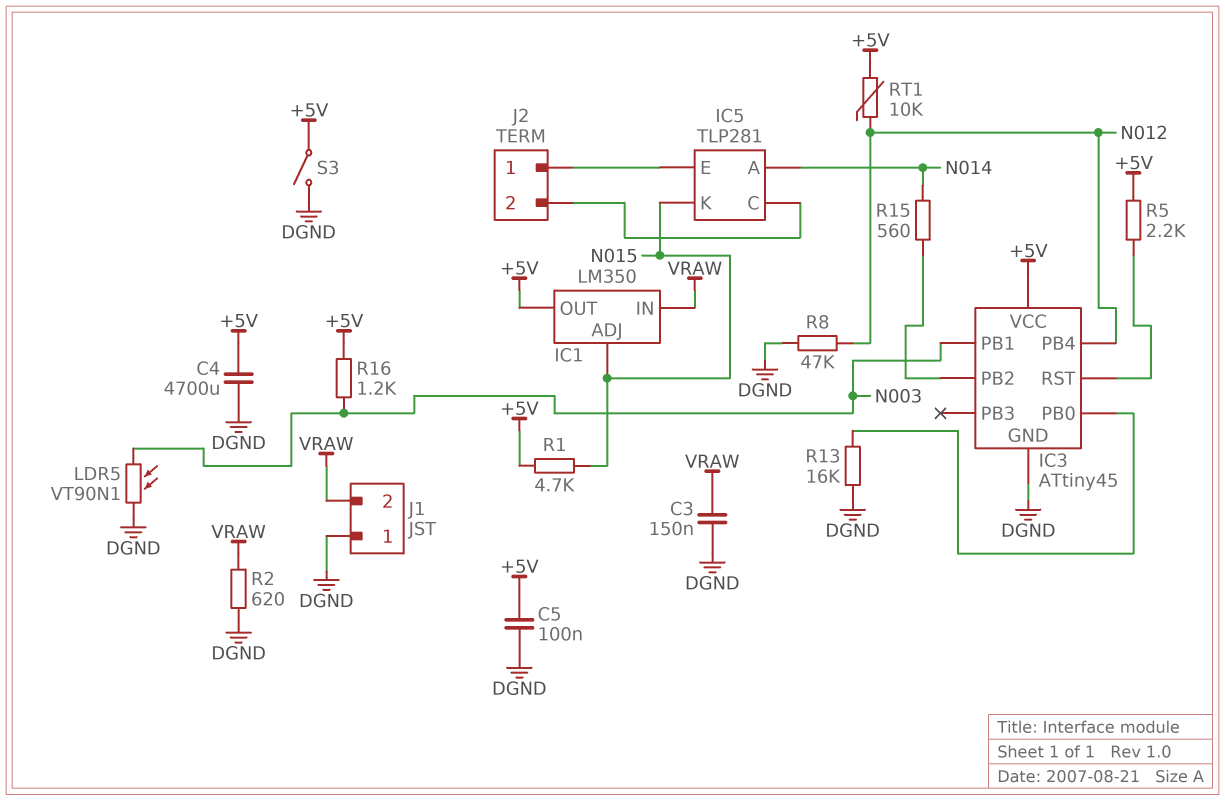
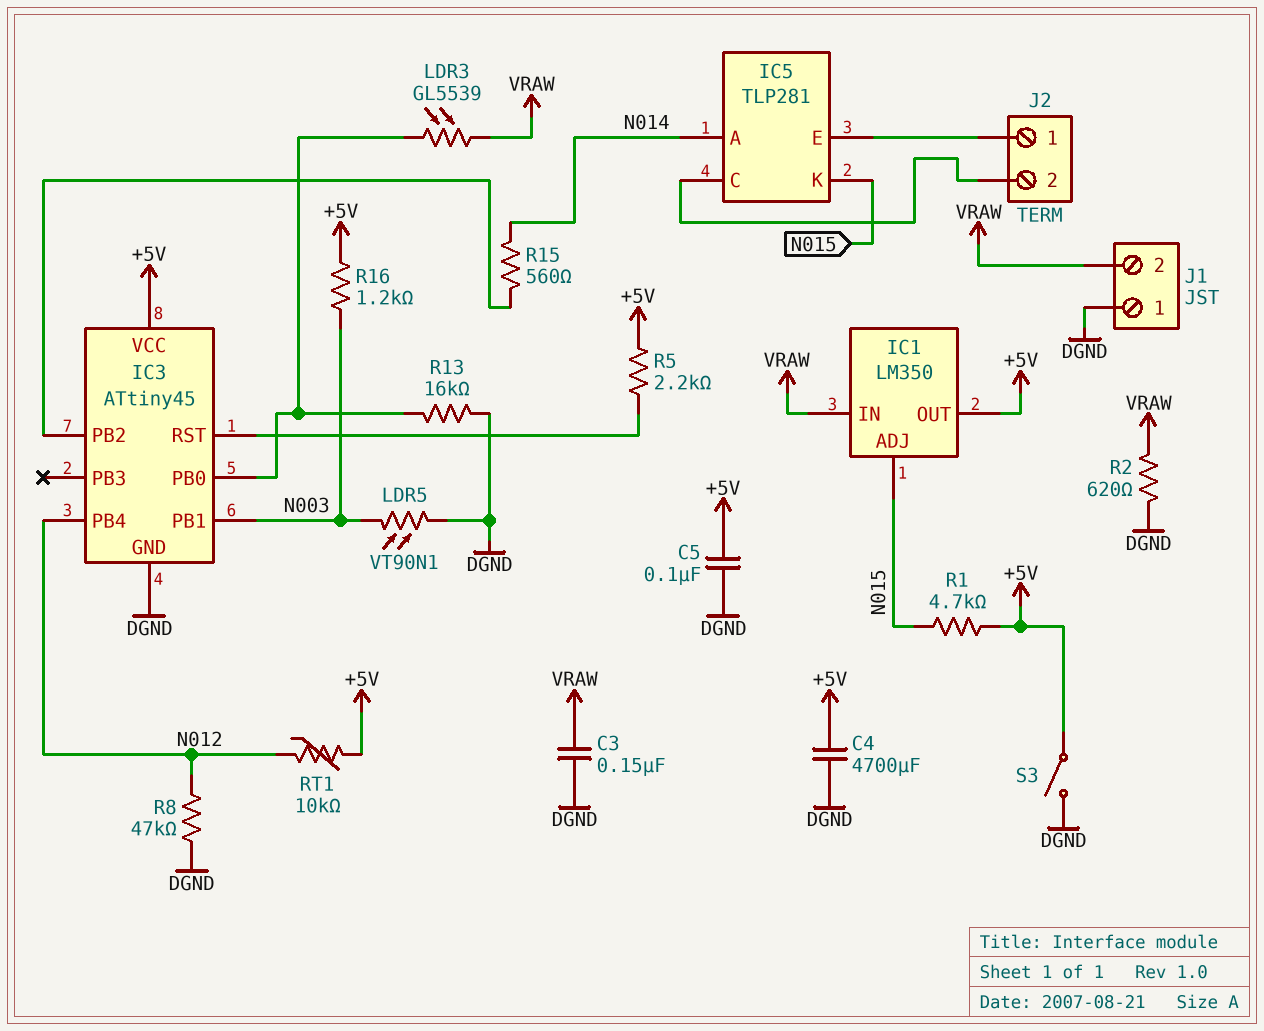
LDR3: none -> GL5539 (IC3/PB0, VRAW)

